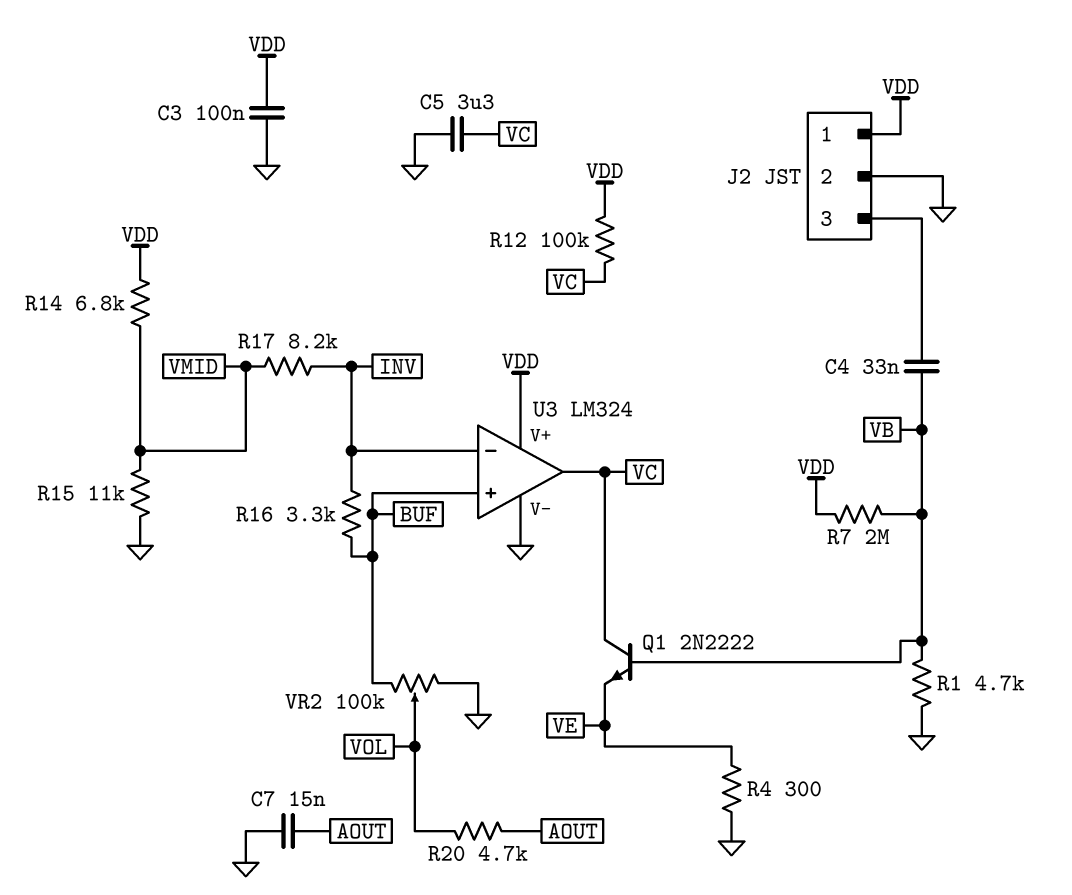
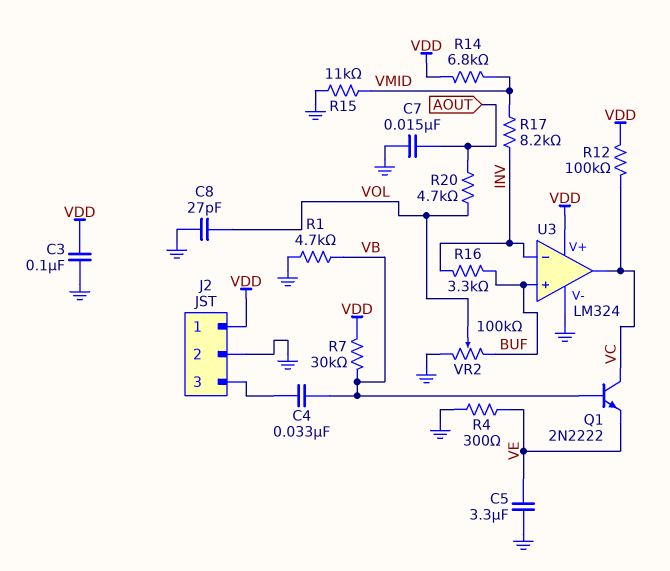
C5: 3.3uF (GND, VC) -> 3.3uF (GND, VE)
C8: none -> 27pF (GND, VOL)
R7: 2M (VB, VDD) -> 30k (VB, VDD)

